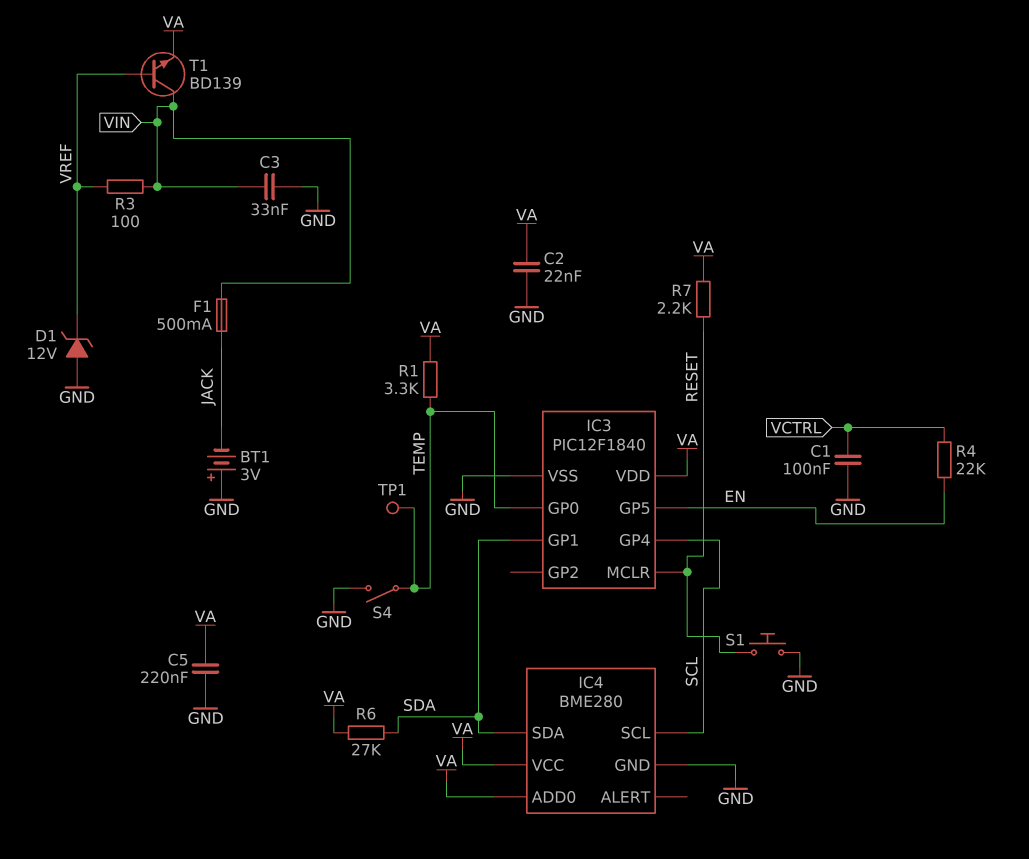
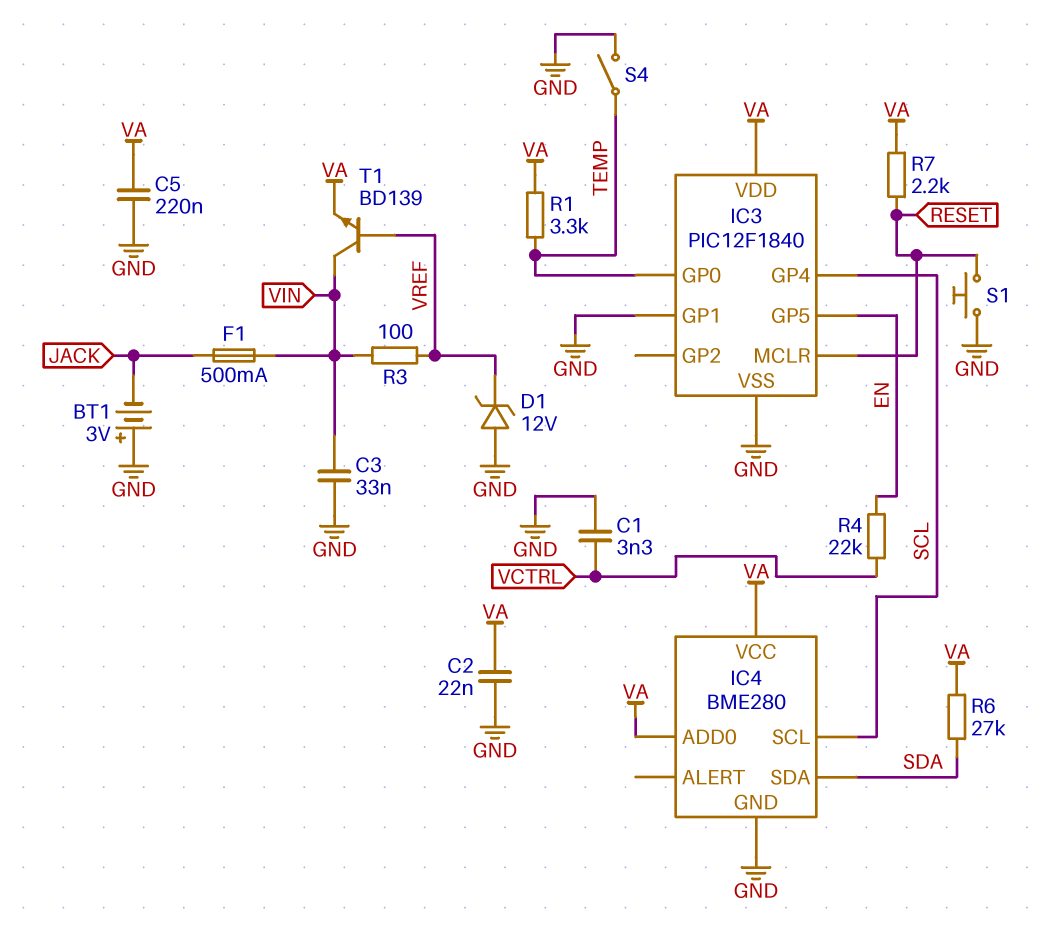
C1: 100nF (GND, VCTRL) -> 3.3nF (GND, VCTRL)
IC3 pin GP1: SDA -> GND
TP1: test point (TEMP) -> none

